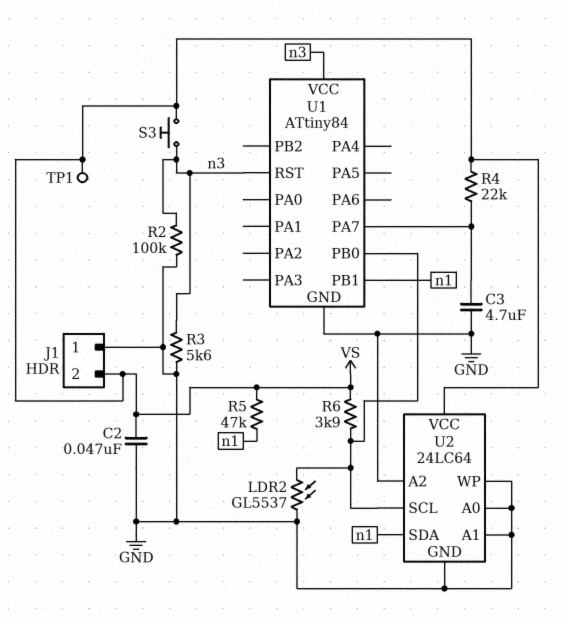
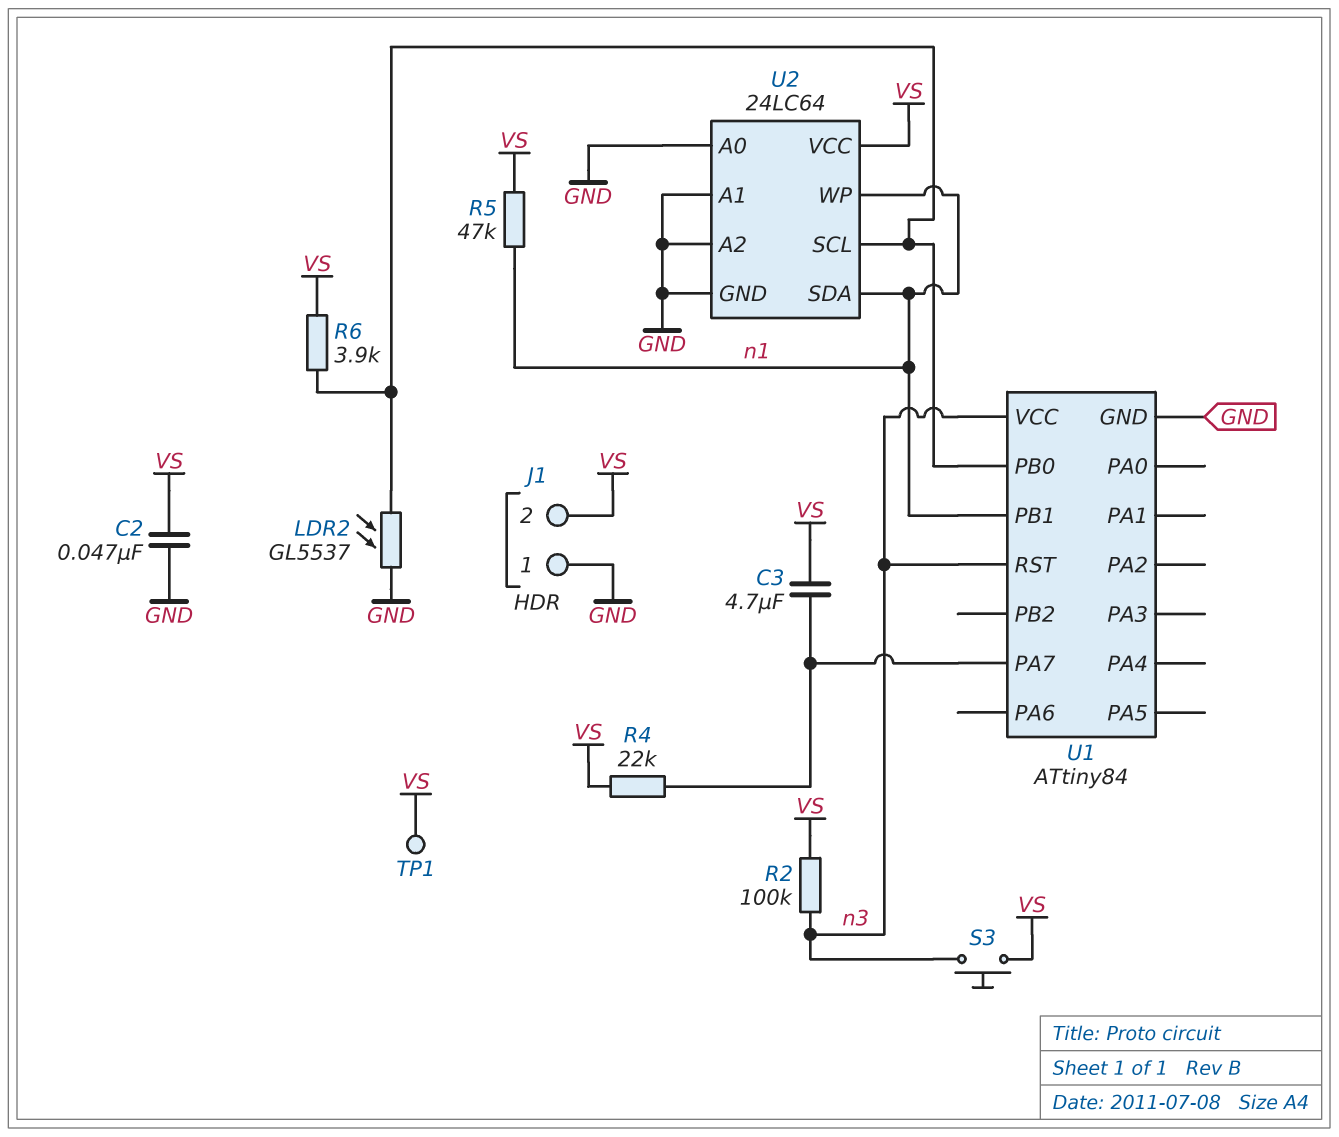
C3: 4.7uF (GND, U1/PA7) -> 4.7uF (U1/PA7, VS)
R2: 100k (GND, n3) -> 100k (VS, n3)
R3: 5.6k (GND, n3) -> none
U2 pin WP: GND -> n1

